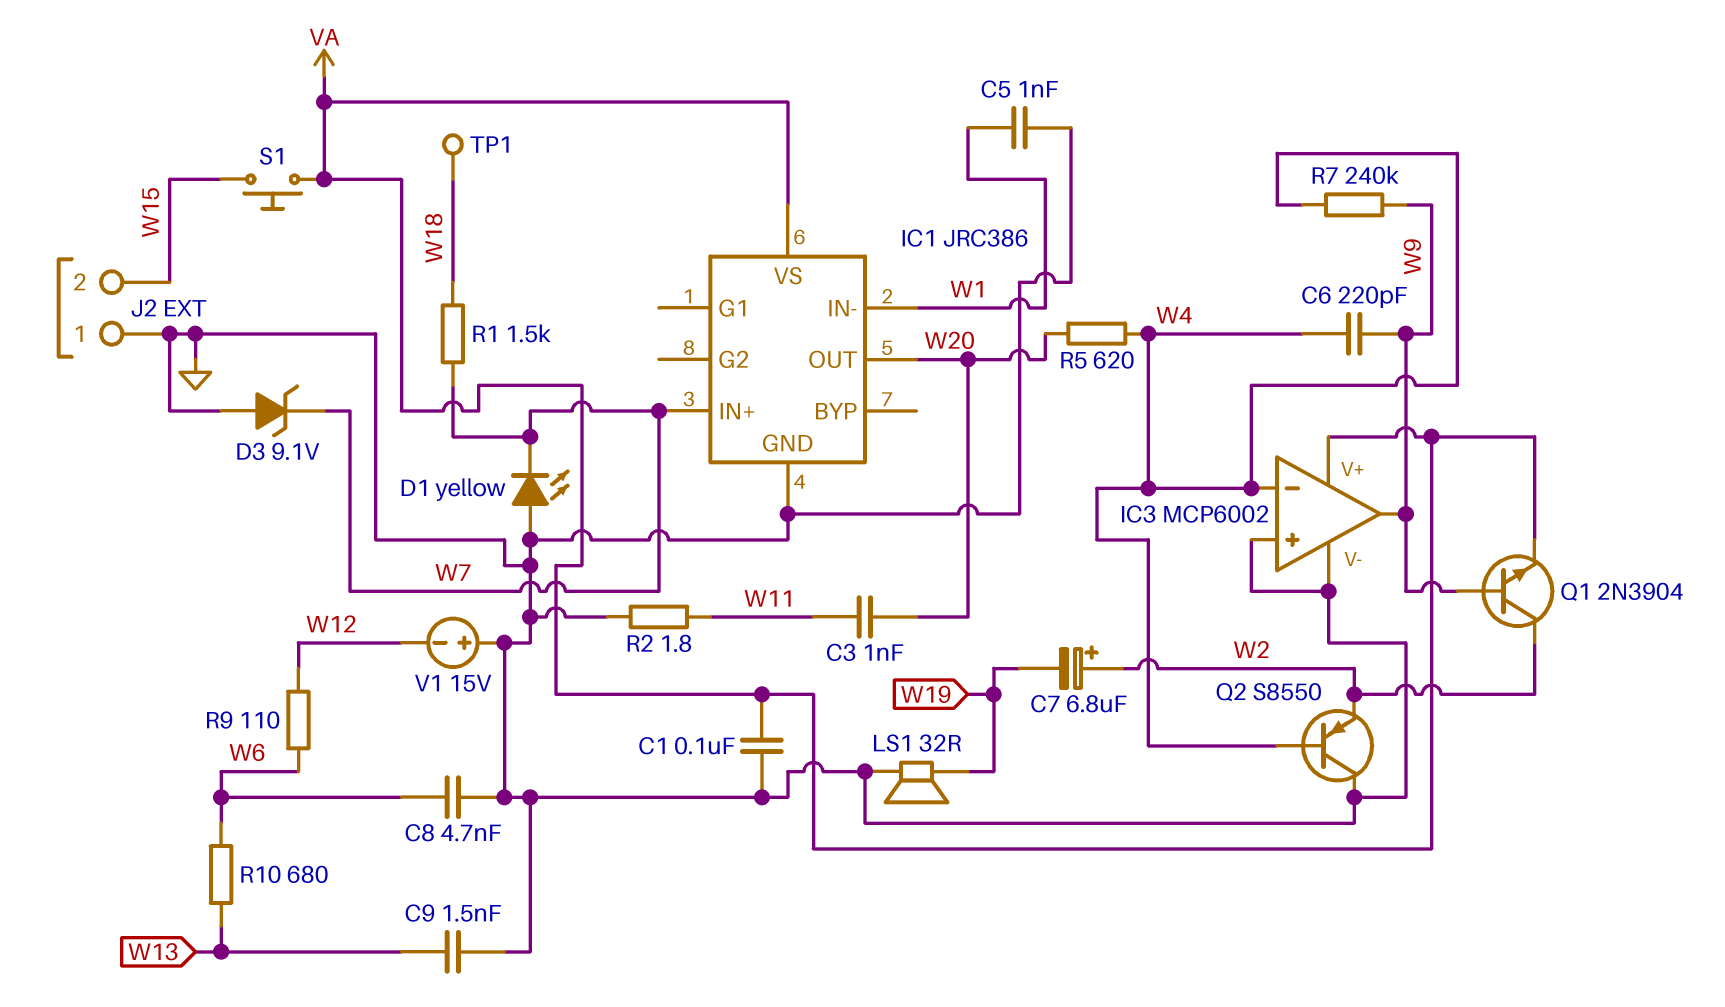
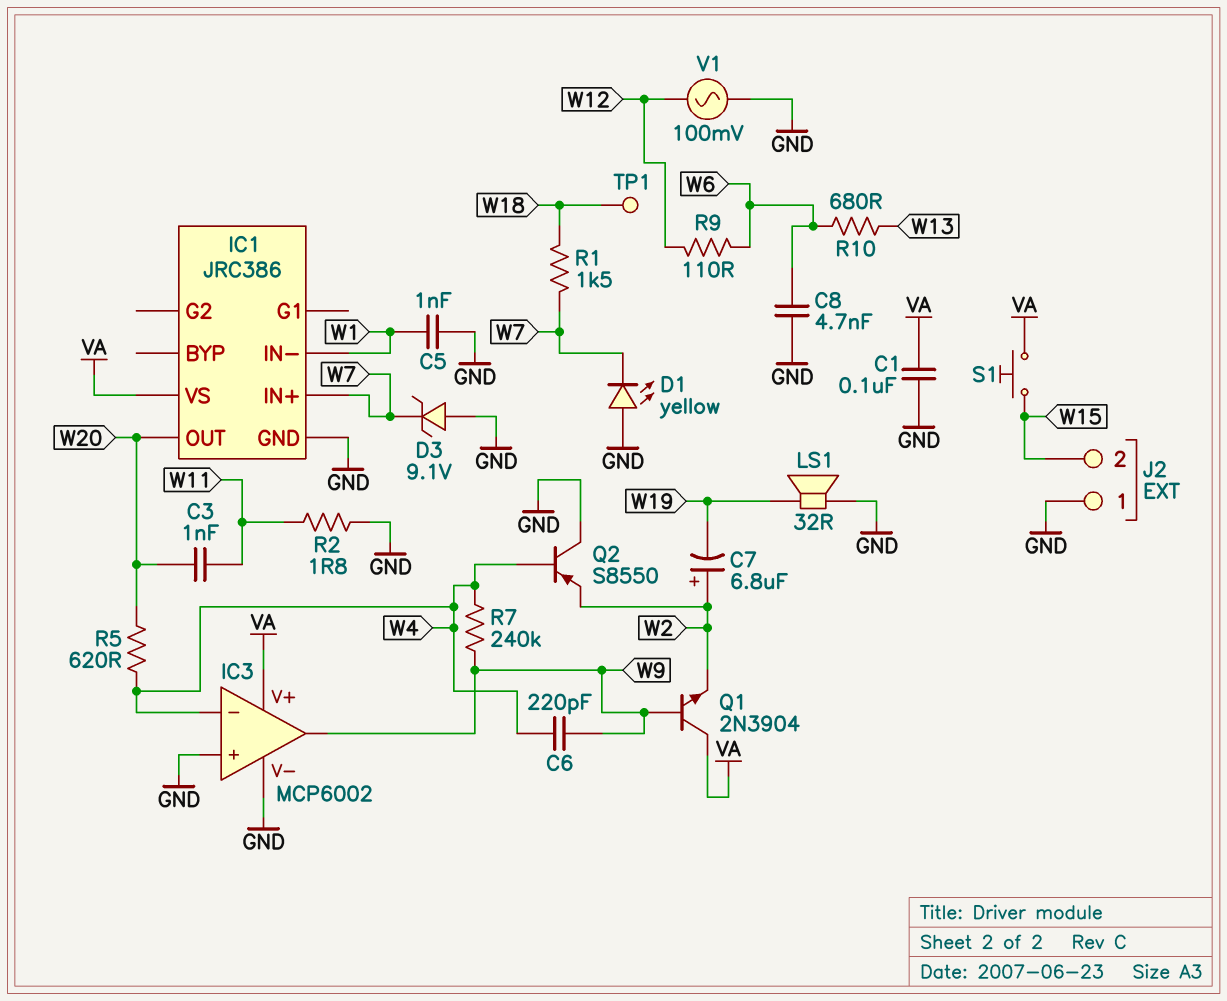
C9: 1.5nF (GND, W13) -> none
Q1: NPN 2N3904 (B W9, C W2, E VA) -> NPN 2N3904 (B W9, C VA, E W2)
V1: 15V (plus GND, minus W12) -> AC 100mV (GND, W12)

